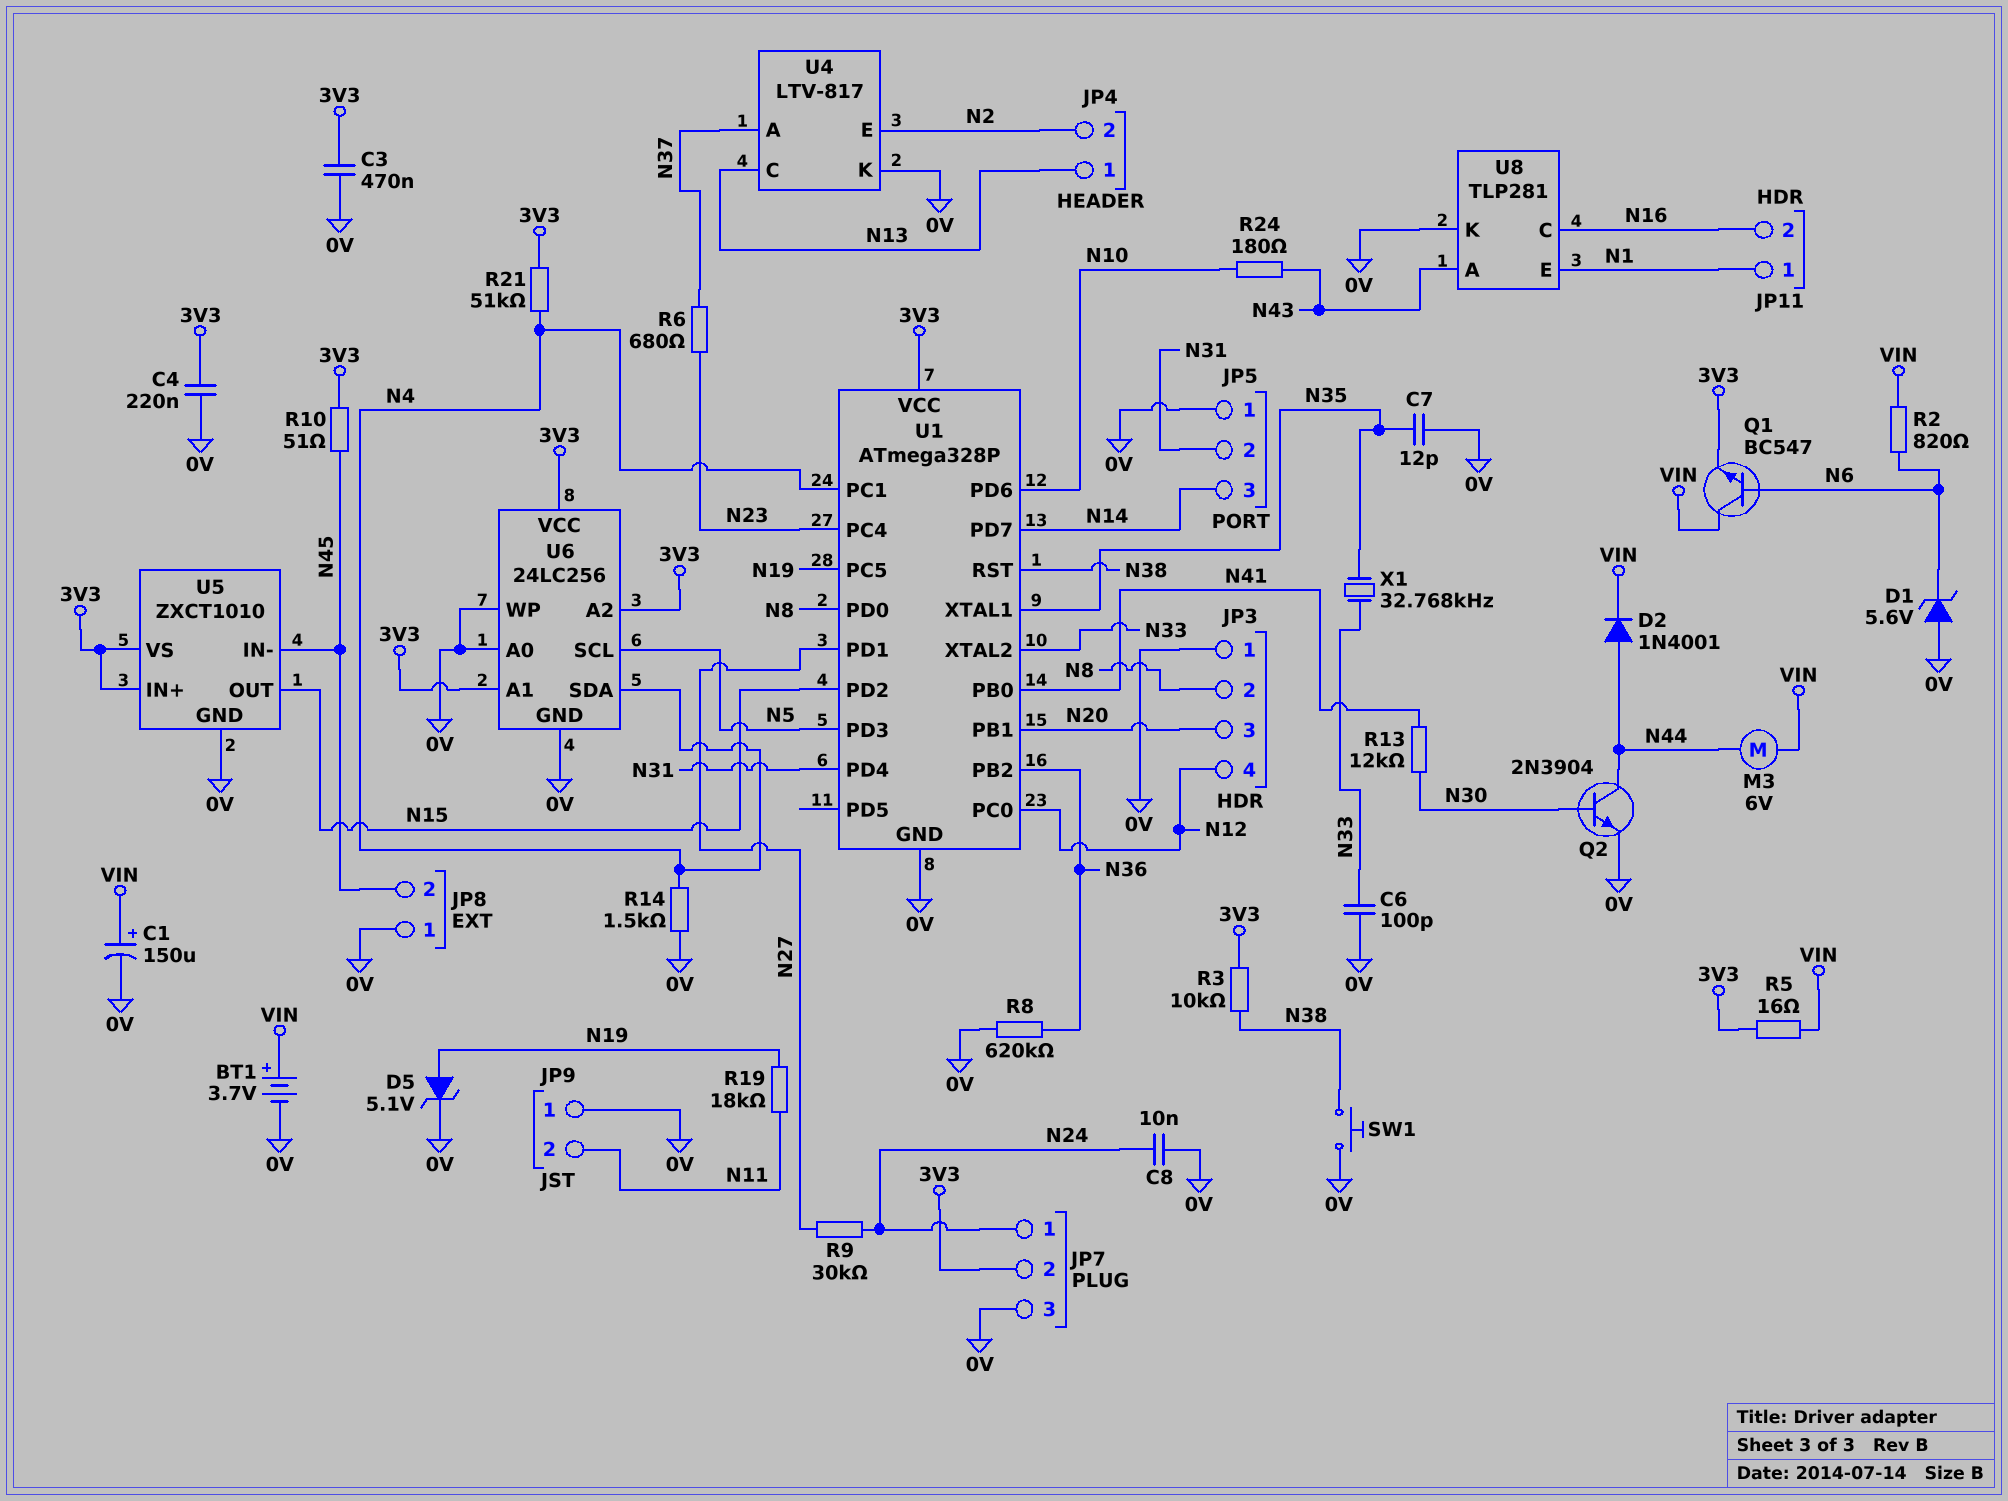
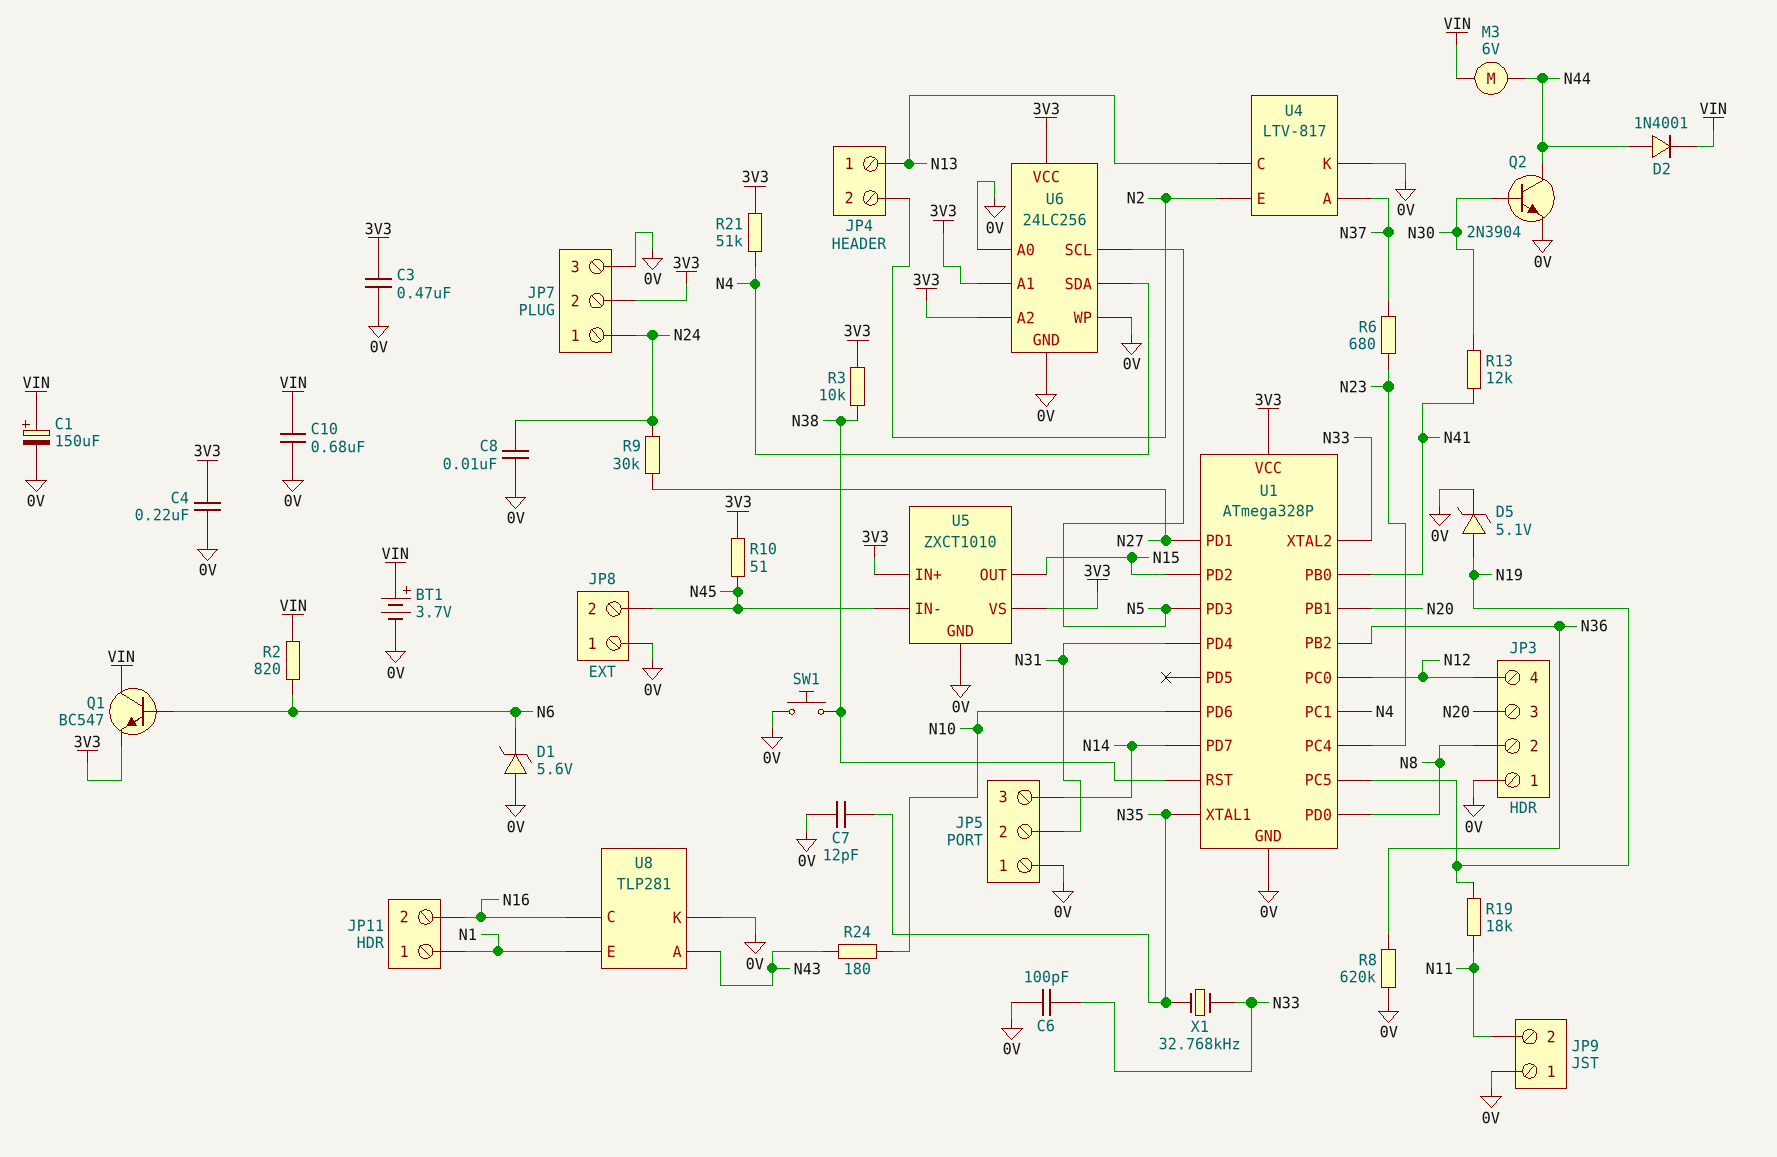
C10: none -> 680nF (0V, VIN)
R5: 16 (3V3, VIN) -> none
R14: 1.5k (0V, N4) -> none

